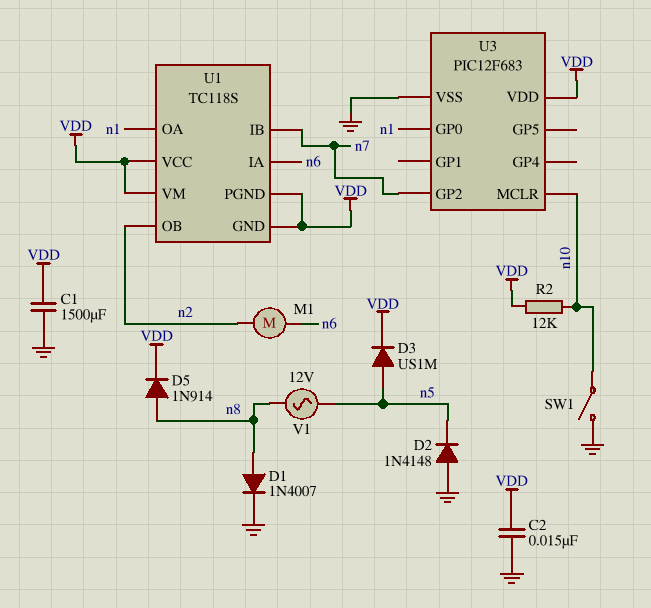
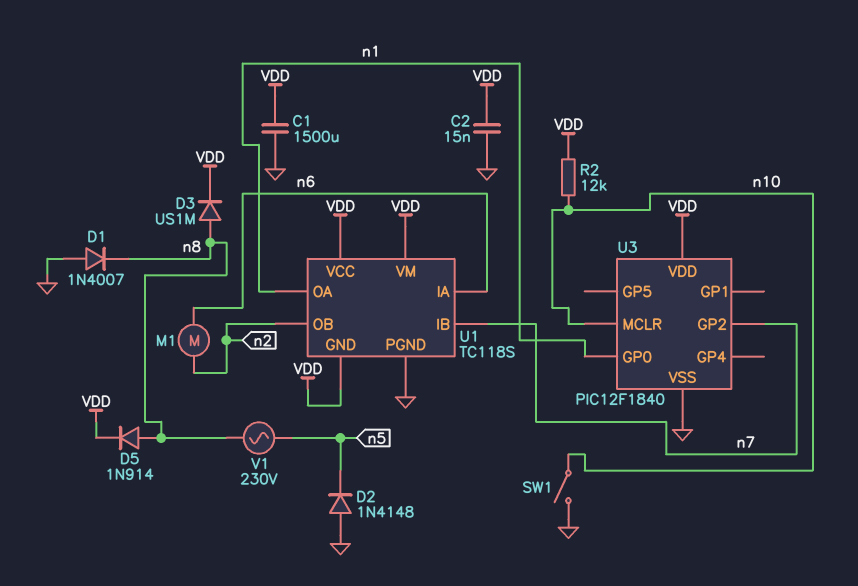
D1: diode 1N4007 (A n8, K GND) -> diode 1N4007 (A GND, K n8)
D3: diode US1M (A n5, K VDD) -> diode US1M (A n8, K VDD)
U1 pin PGND: VDD -> GND
U3: PIC12F683 -> PIC12F1840
V1: AC 12V (n5, n8) -> AC 230V (n5, n8)

